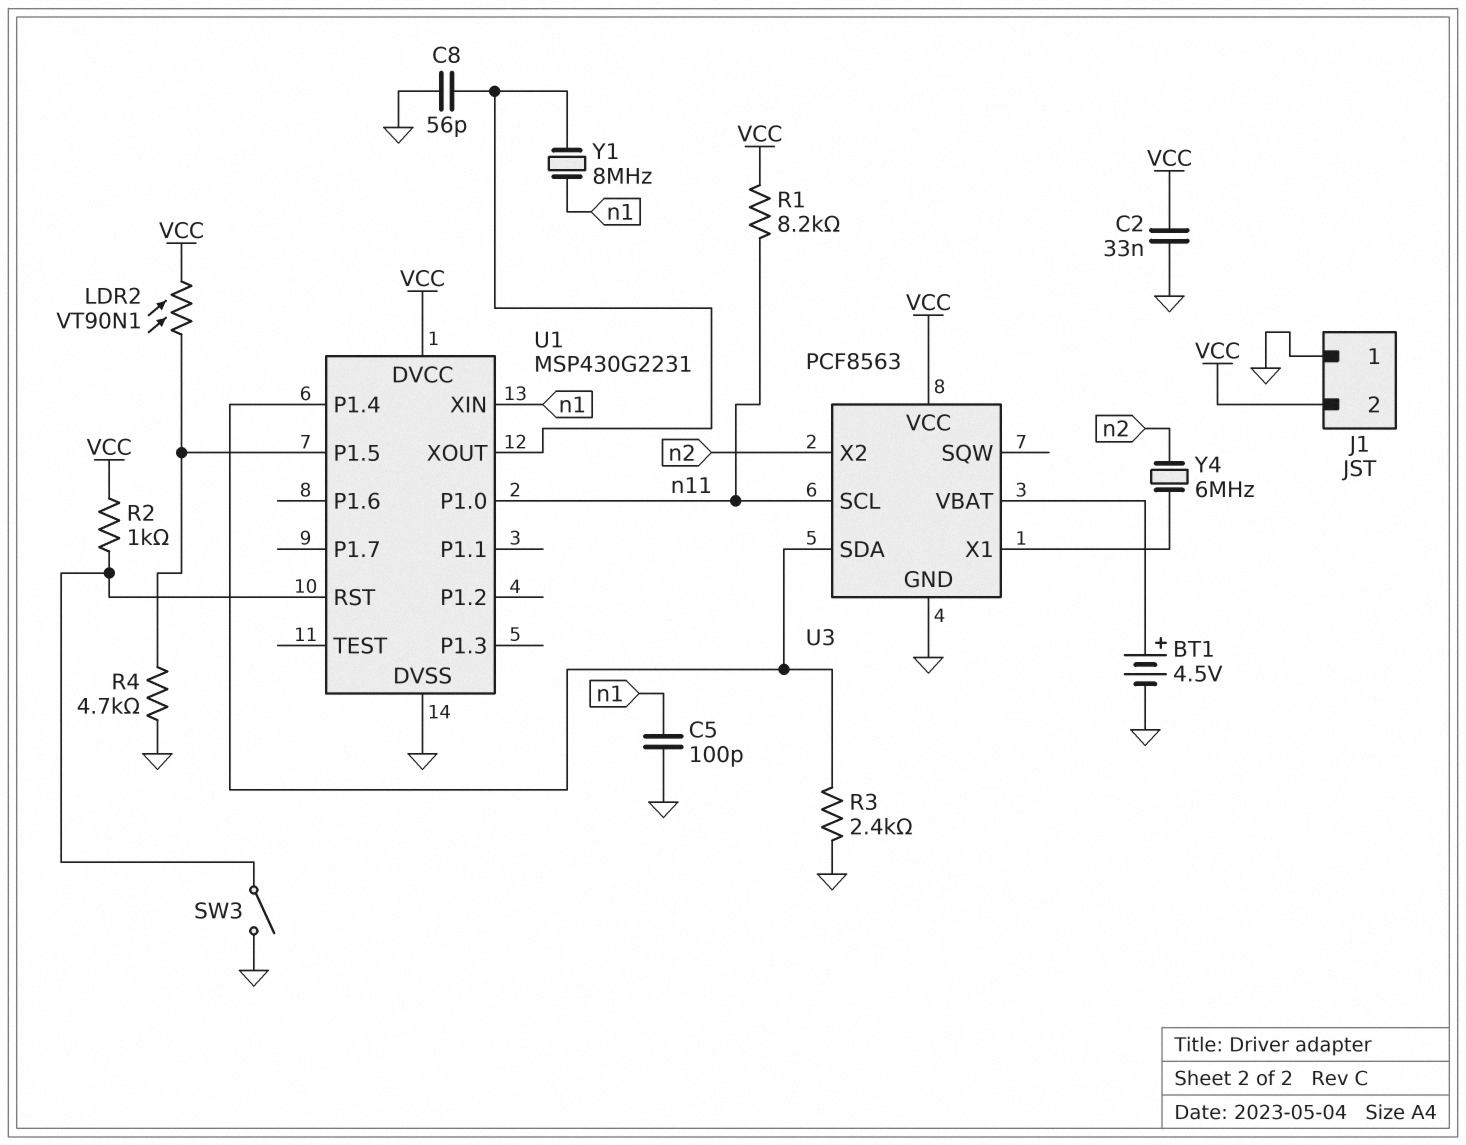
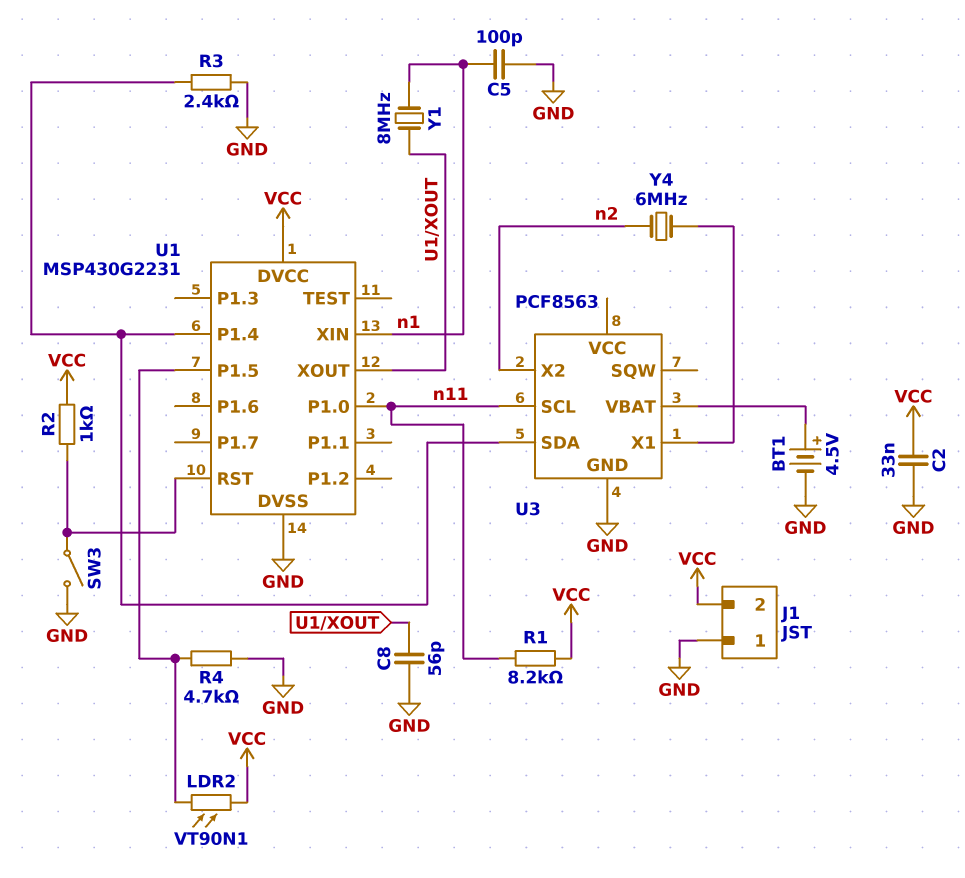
U3 pin VCC: VCC -> none

